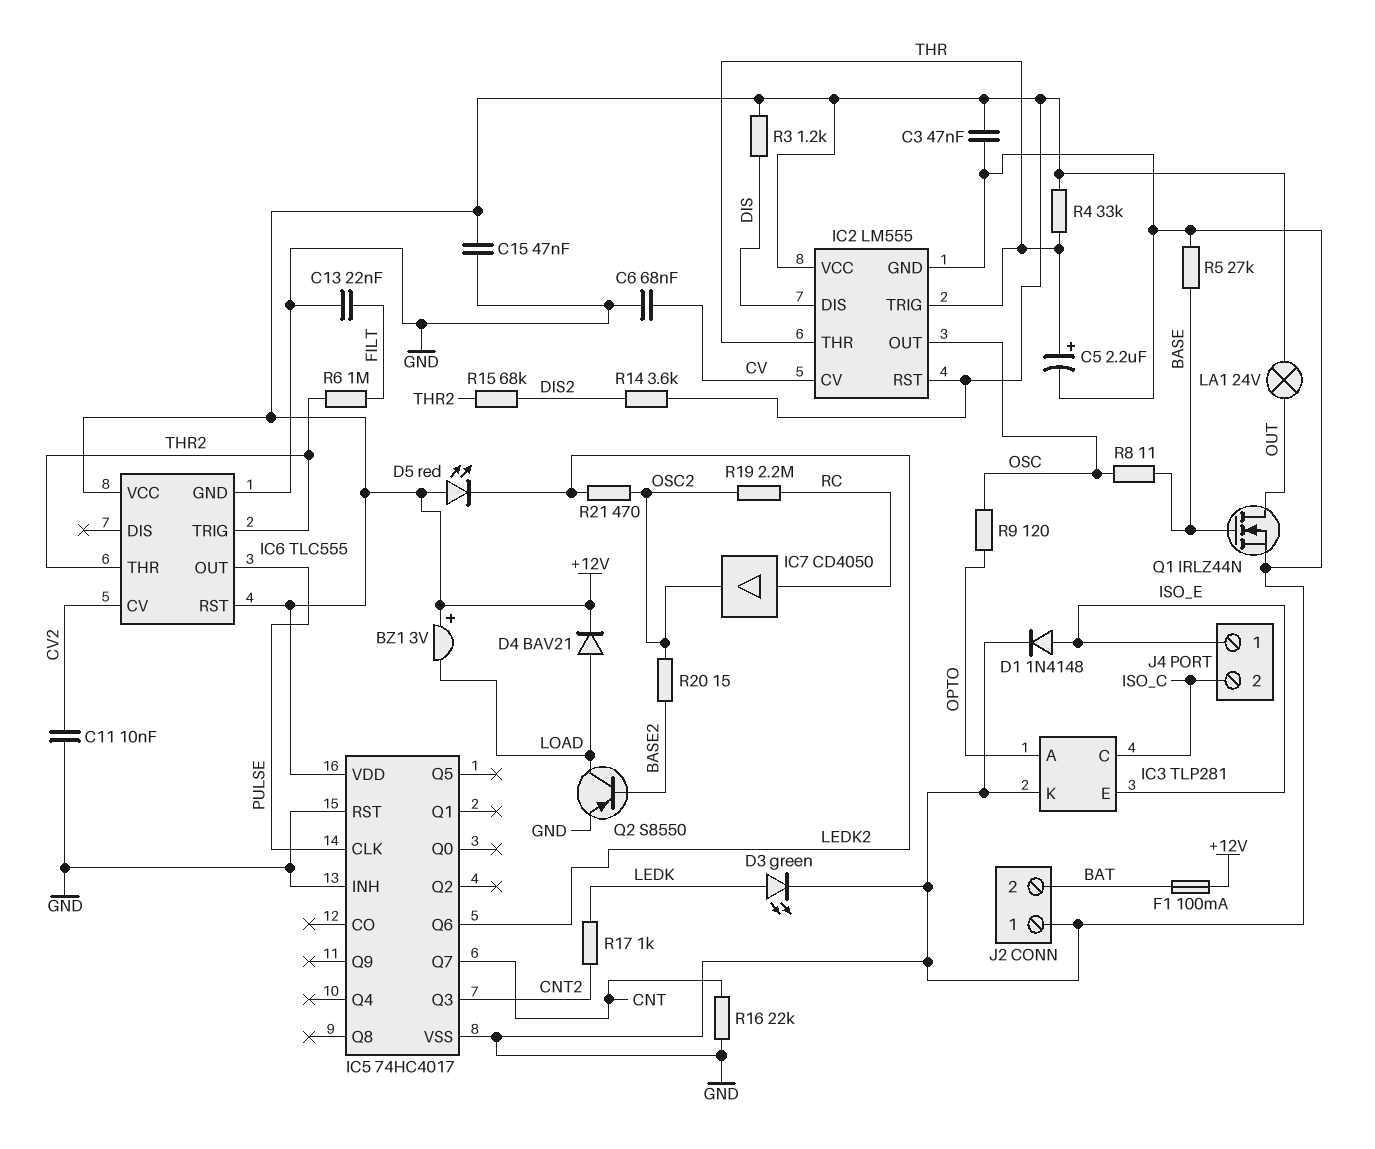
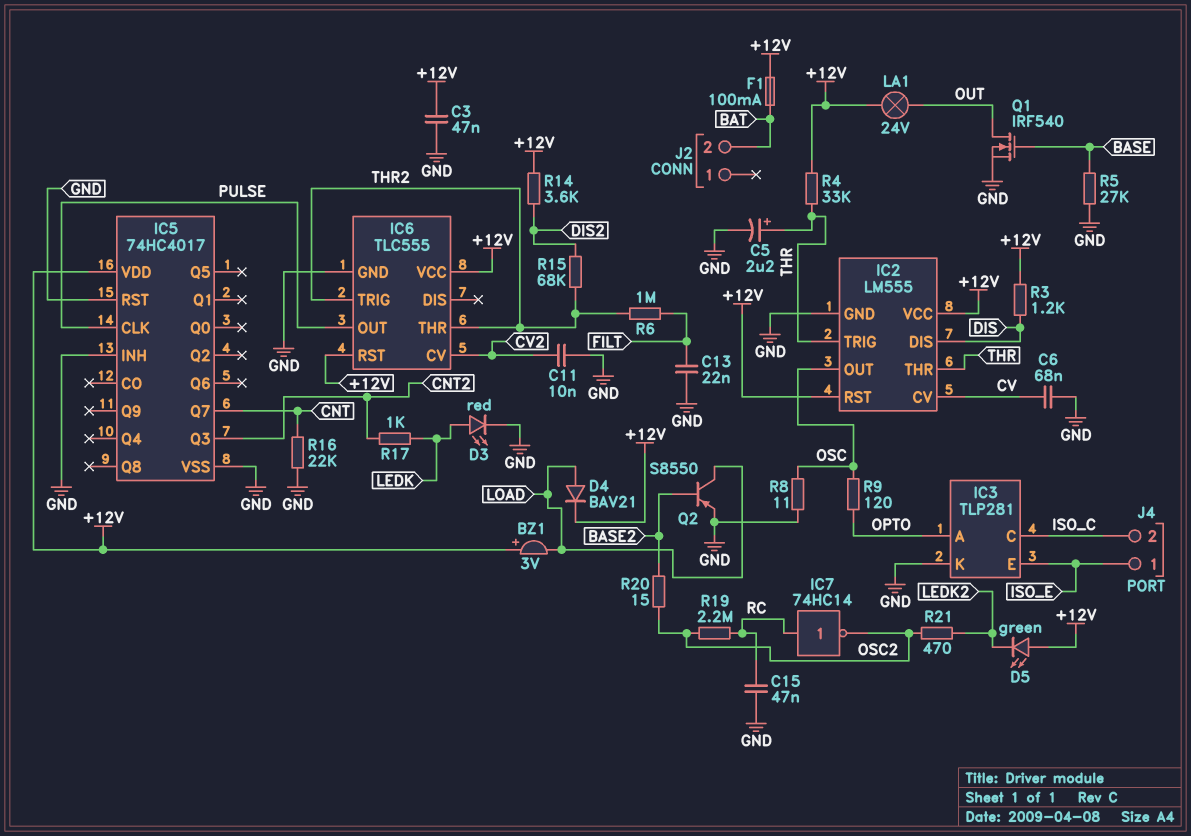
C15: 47nF (+12V, GND) -> 47nF (GND, RC)
D1: diode 1N4148 (A ISO_E, K GND) -> none
D3: LED green (A LEDK, K GND) -> LED red (A LEDK, K GND)
D5: LED red (A +12V, K LEDK2) -> LED green (A +12V, K LEDK2)
IC5 pin Q6: LEDK2 -> none
IC7: buffer CD4050 (in RC, out OSC2) -> NOT 74HC14 (in RC, out OSC2)
J2 pin 1: GND -> none
Q1: NMOS IRLZ44N (G BASE, D OUT, S GND) -> NMOS IRF540 (G BASE, D OUT, S GND)
R8: 11 (BASE, OSC) -> 11 (GND, OSC)

